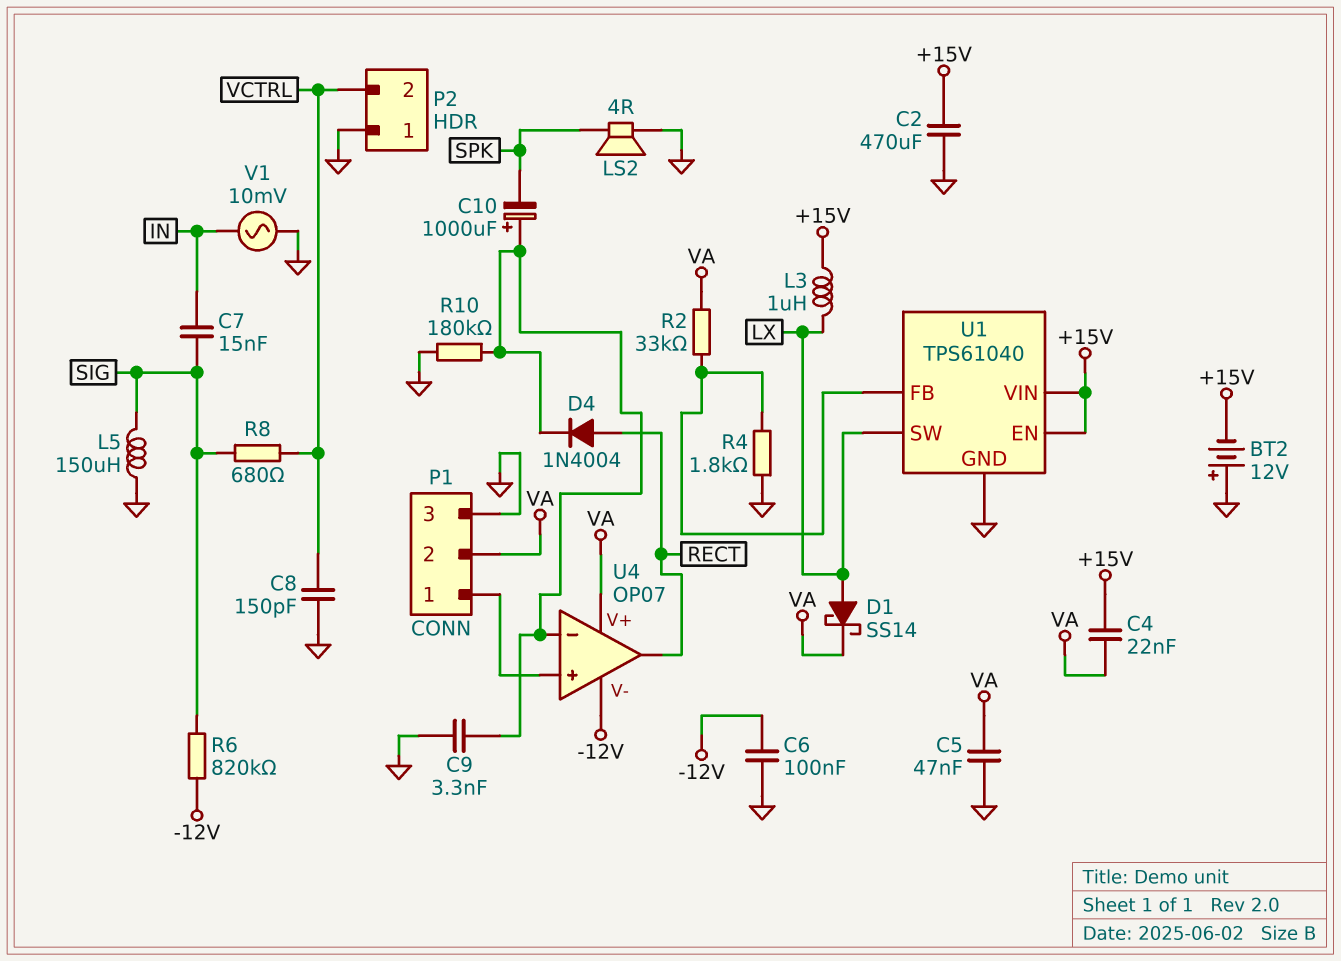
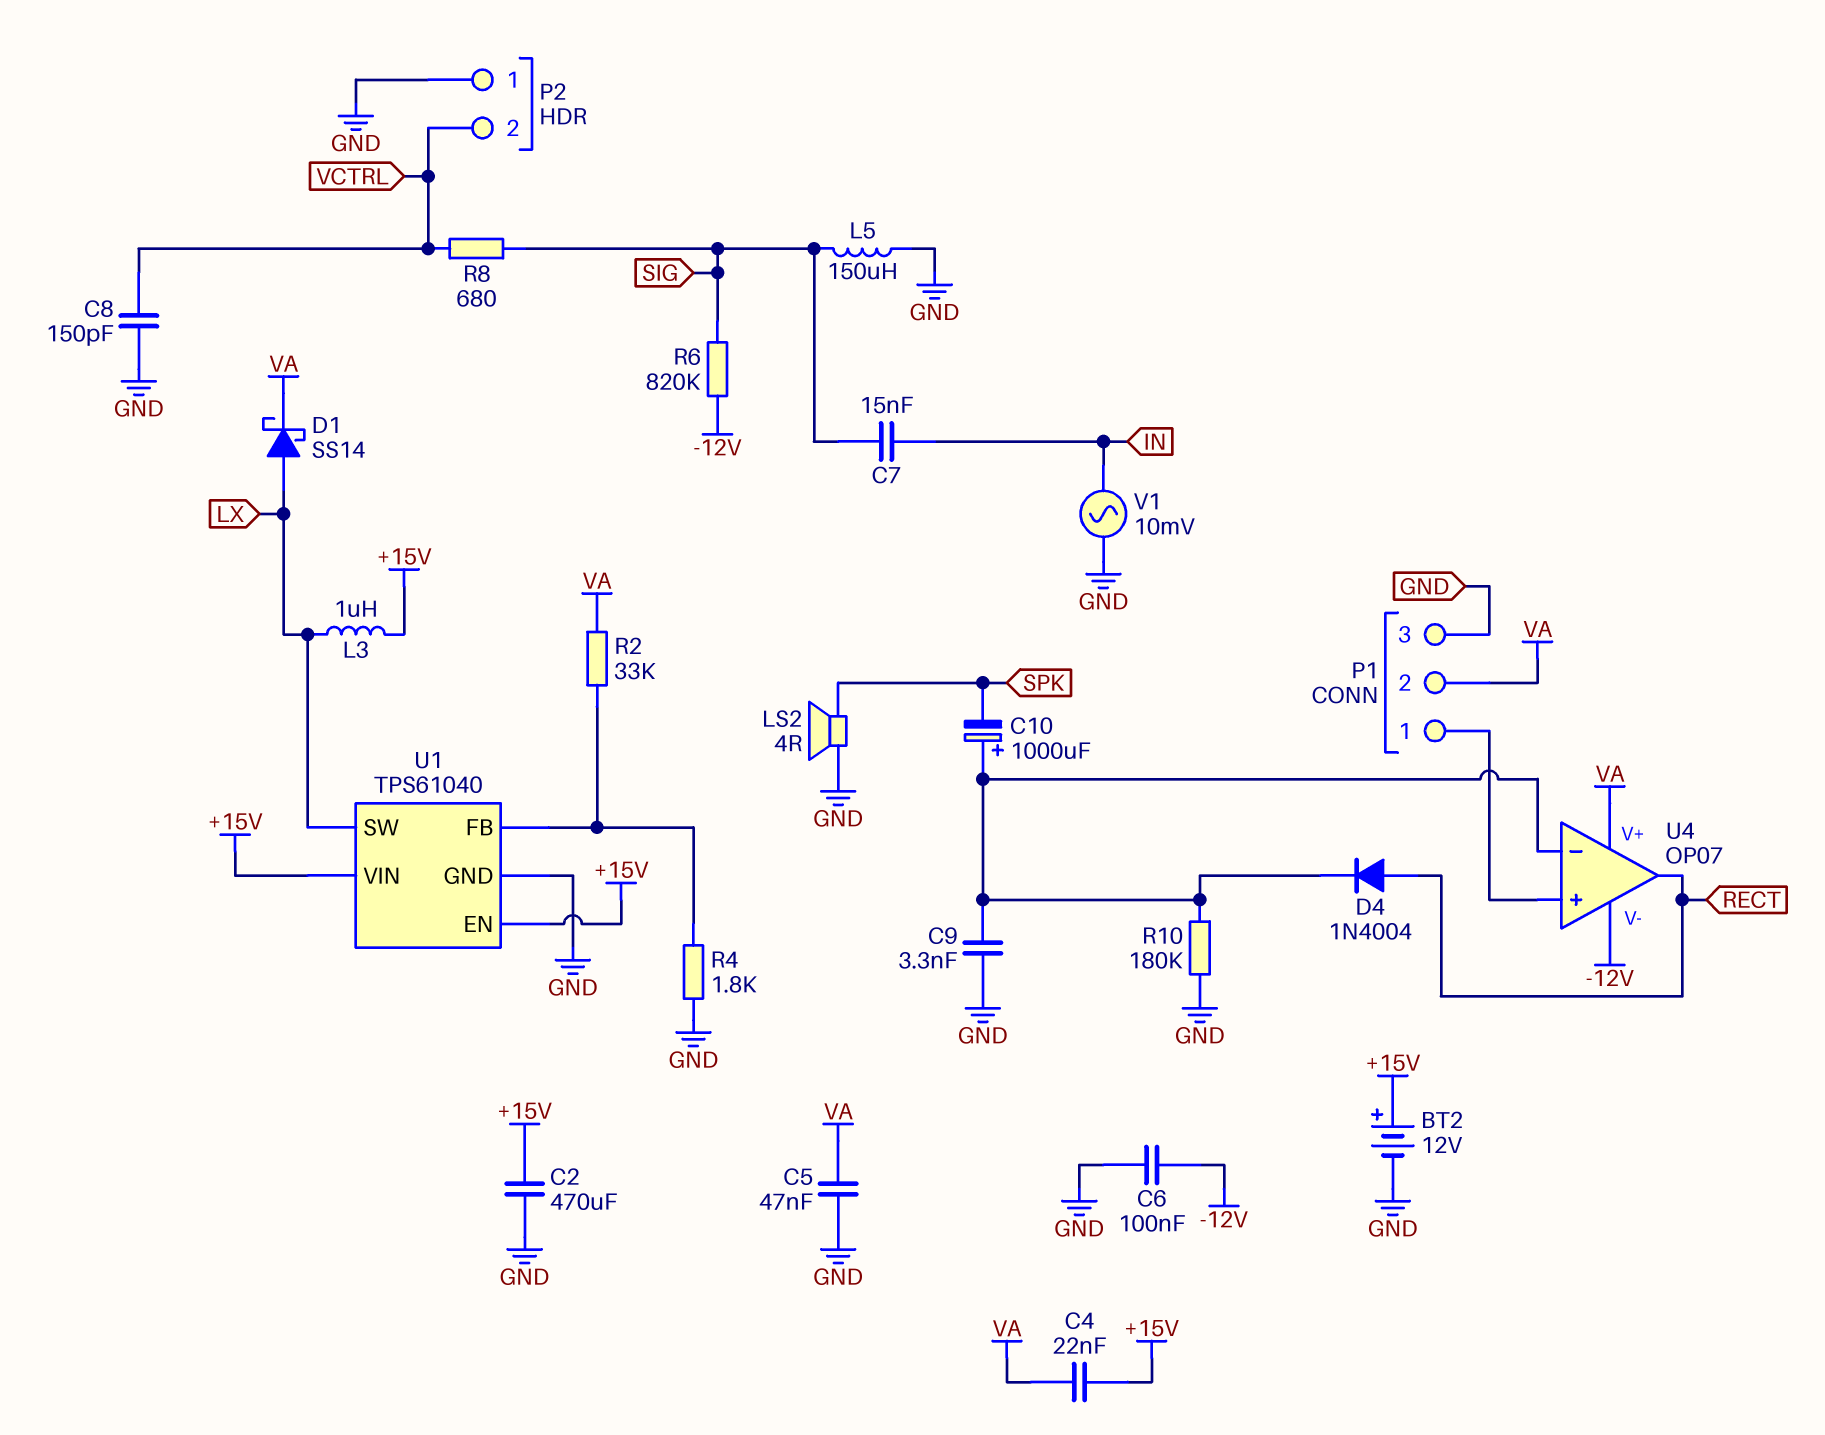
BT2: 12V (plus GND, minus +15V) -> 12V (plus +15V, minus GND)

